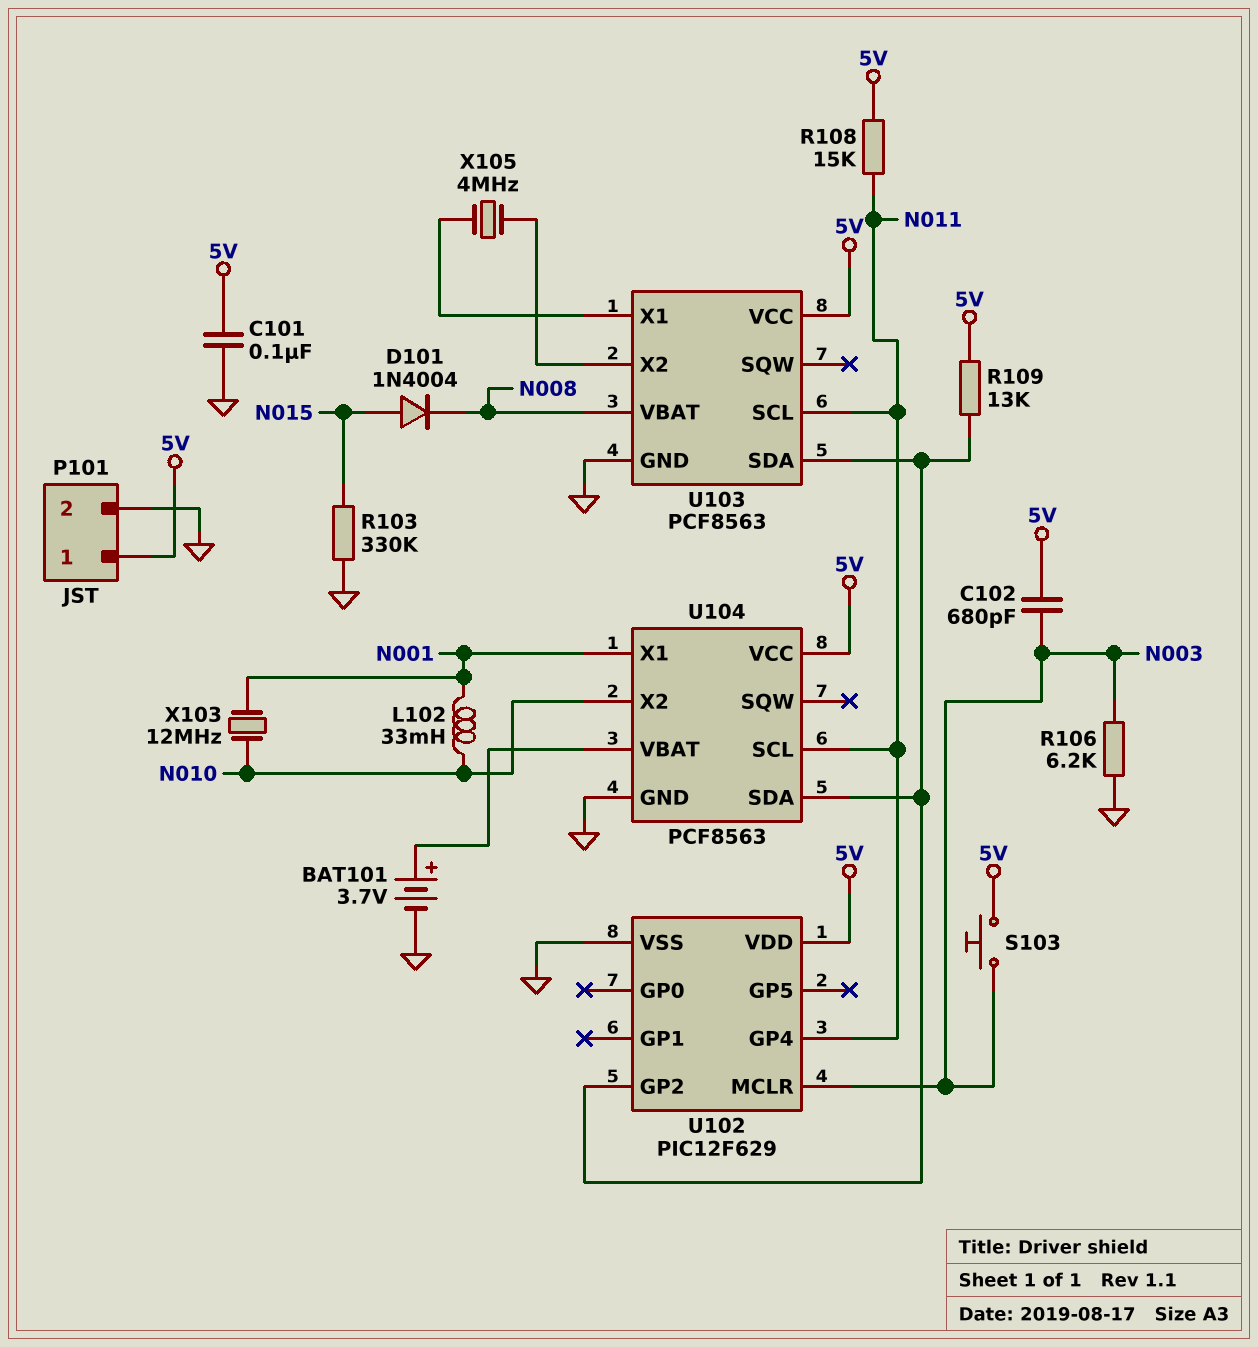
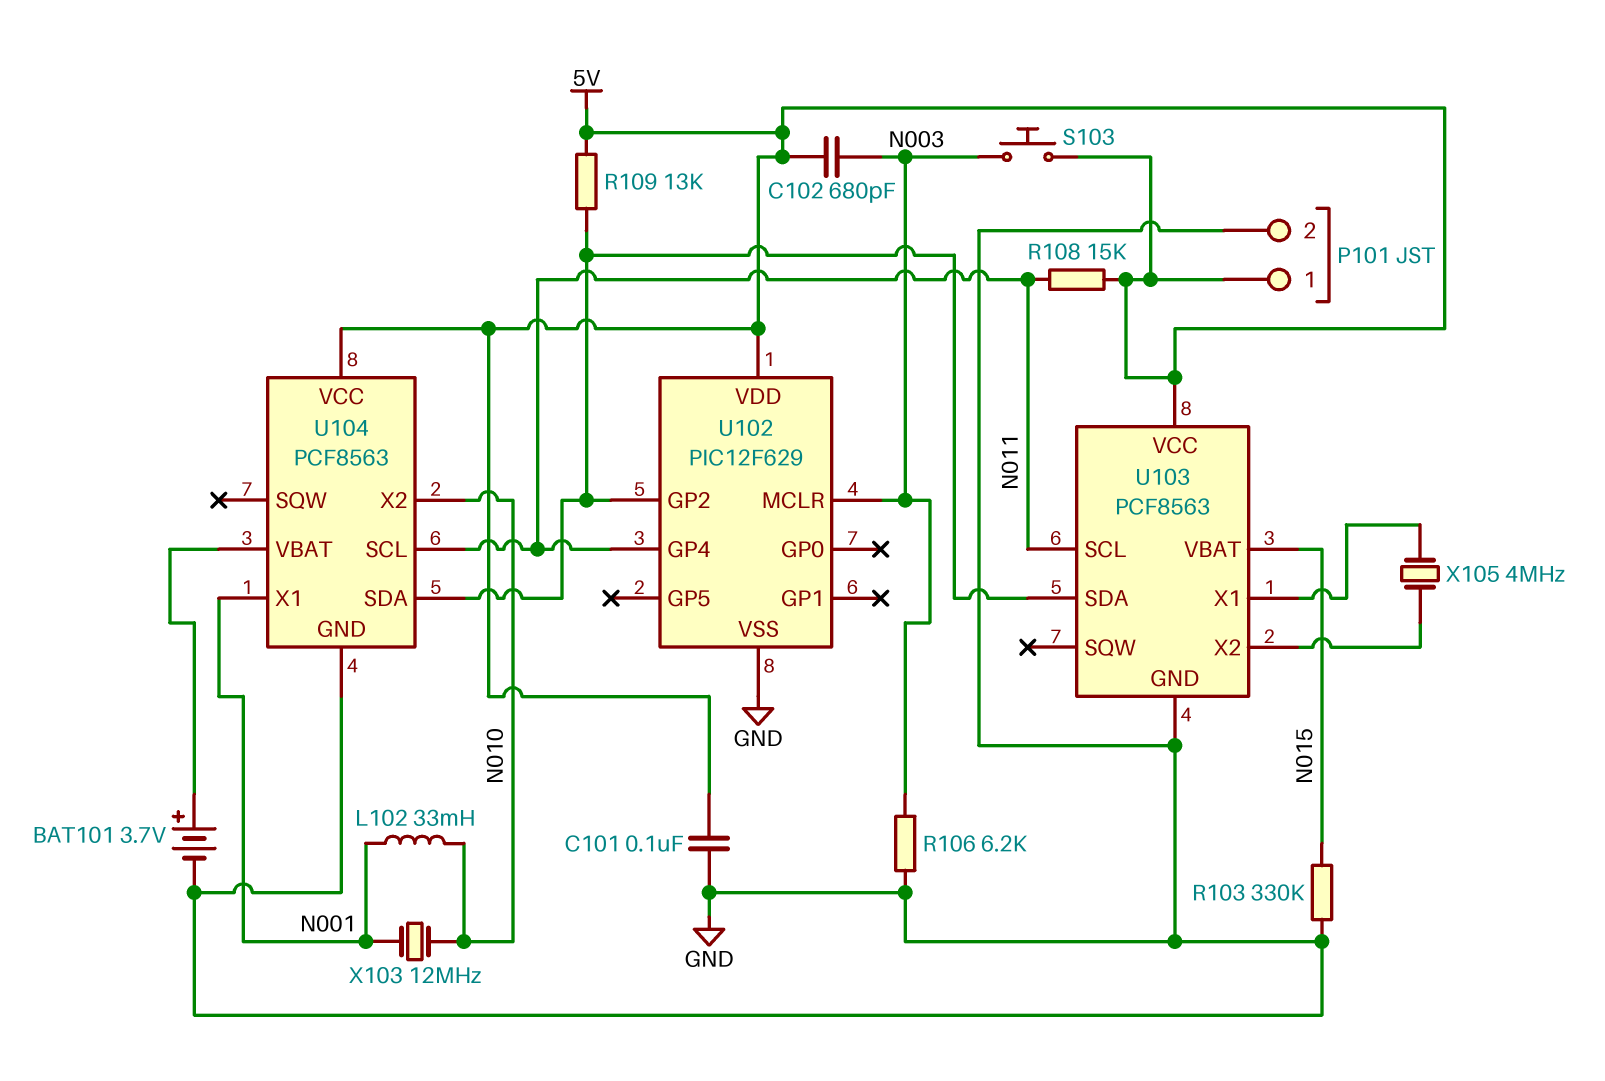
D101: diode 1N4004 (A N015, K N008) -> none
U103 pin VBAT: N008 -> N015

